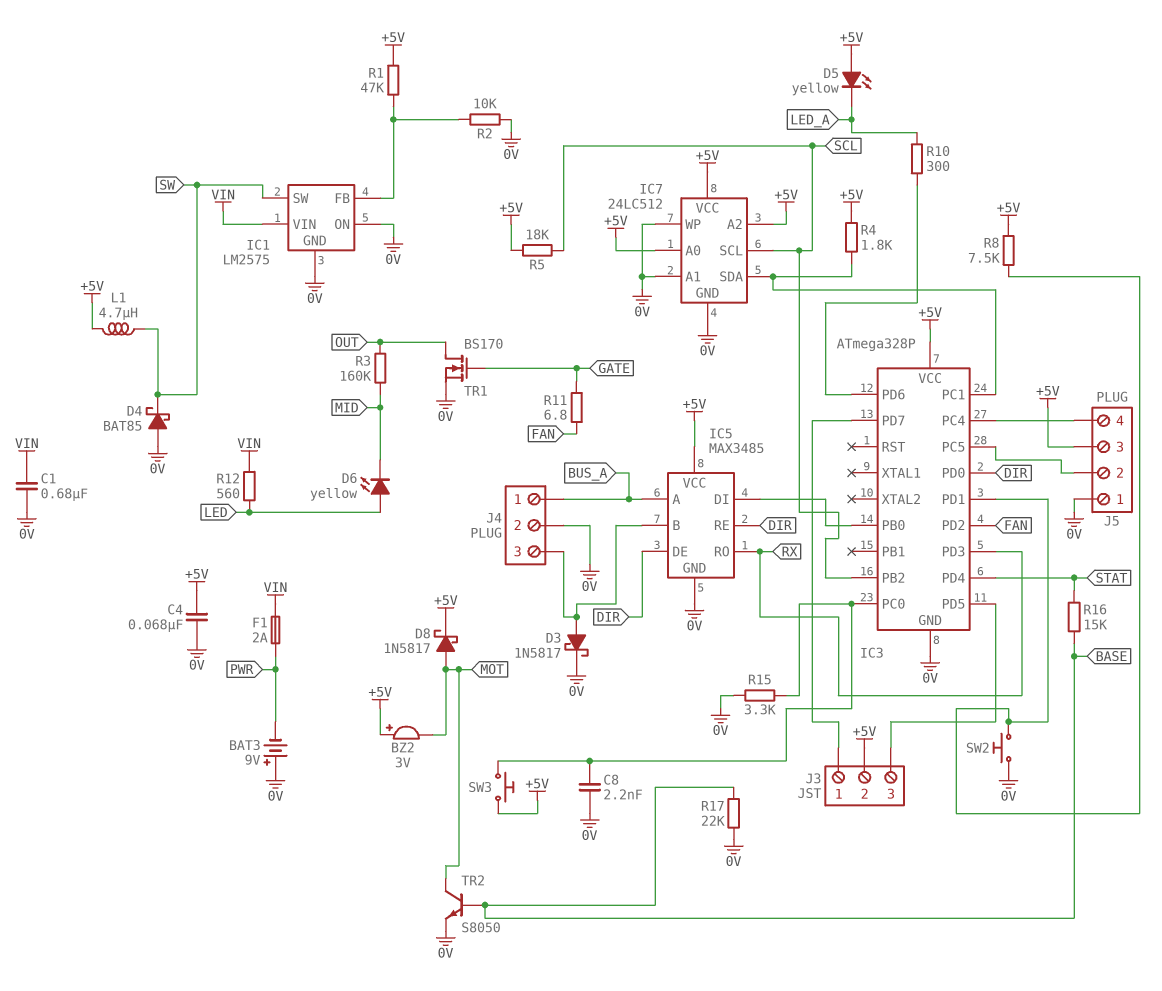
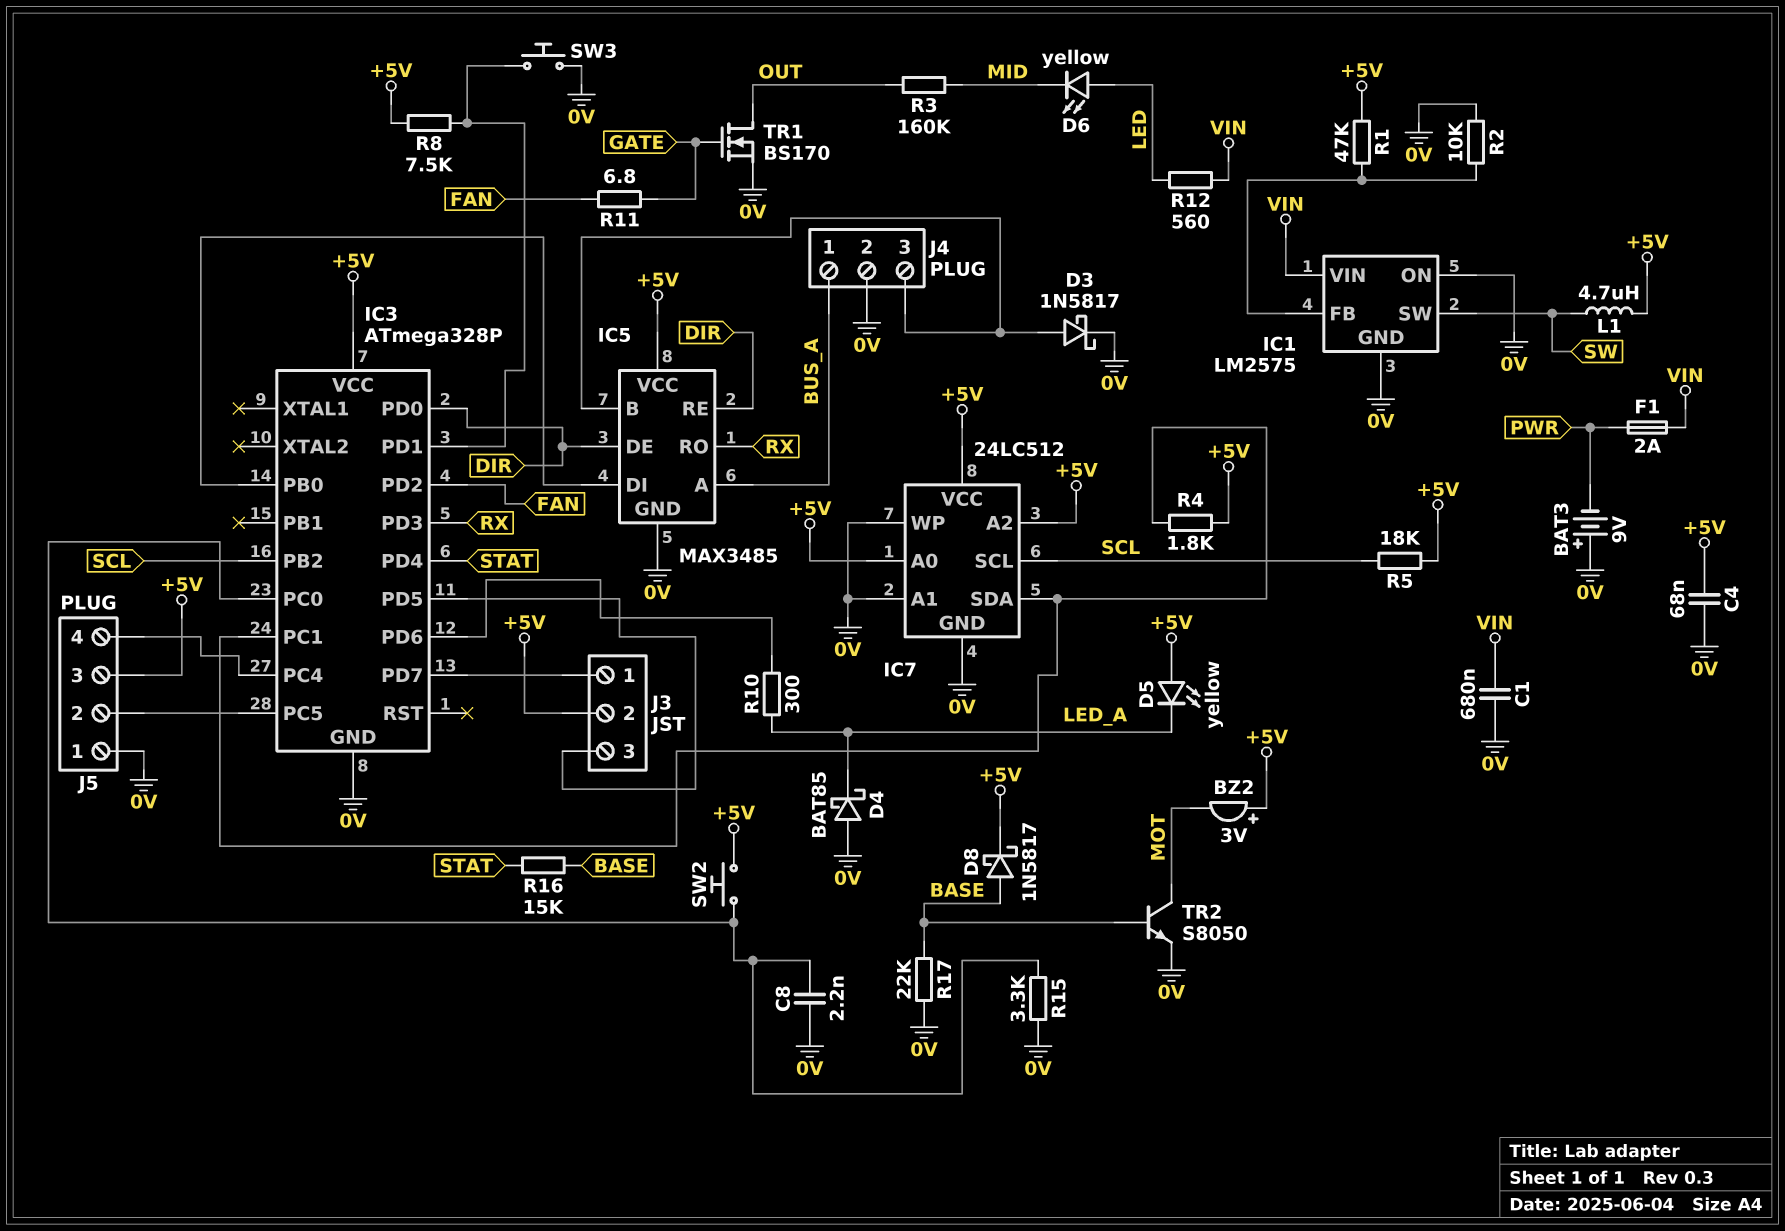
D4: schottky BAT85 (A 0V, K SW) -> schottky BAT85 (A 0V, K LED_A)
D8: schottky 1N5817 (A MOT, K +5V) -> schottky 1N5817 (A BASE, K +5V)
SW2: button (0V, IC3/PD1) -> button (+5V, IC3/PC0)
SW3: button (+5V, IC3/PC0) -> button (0V, IC3/PD1)

